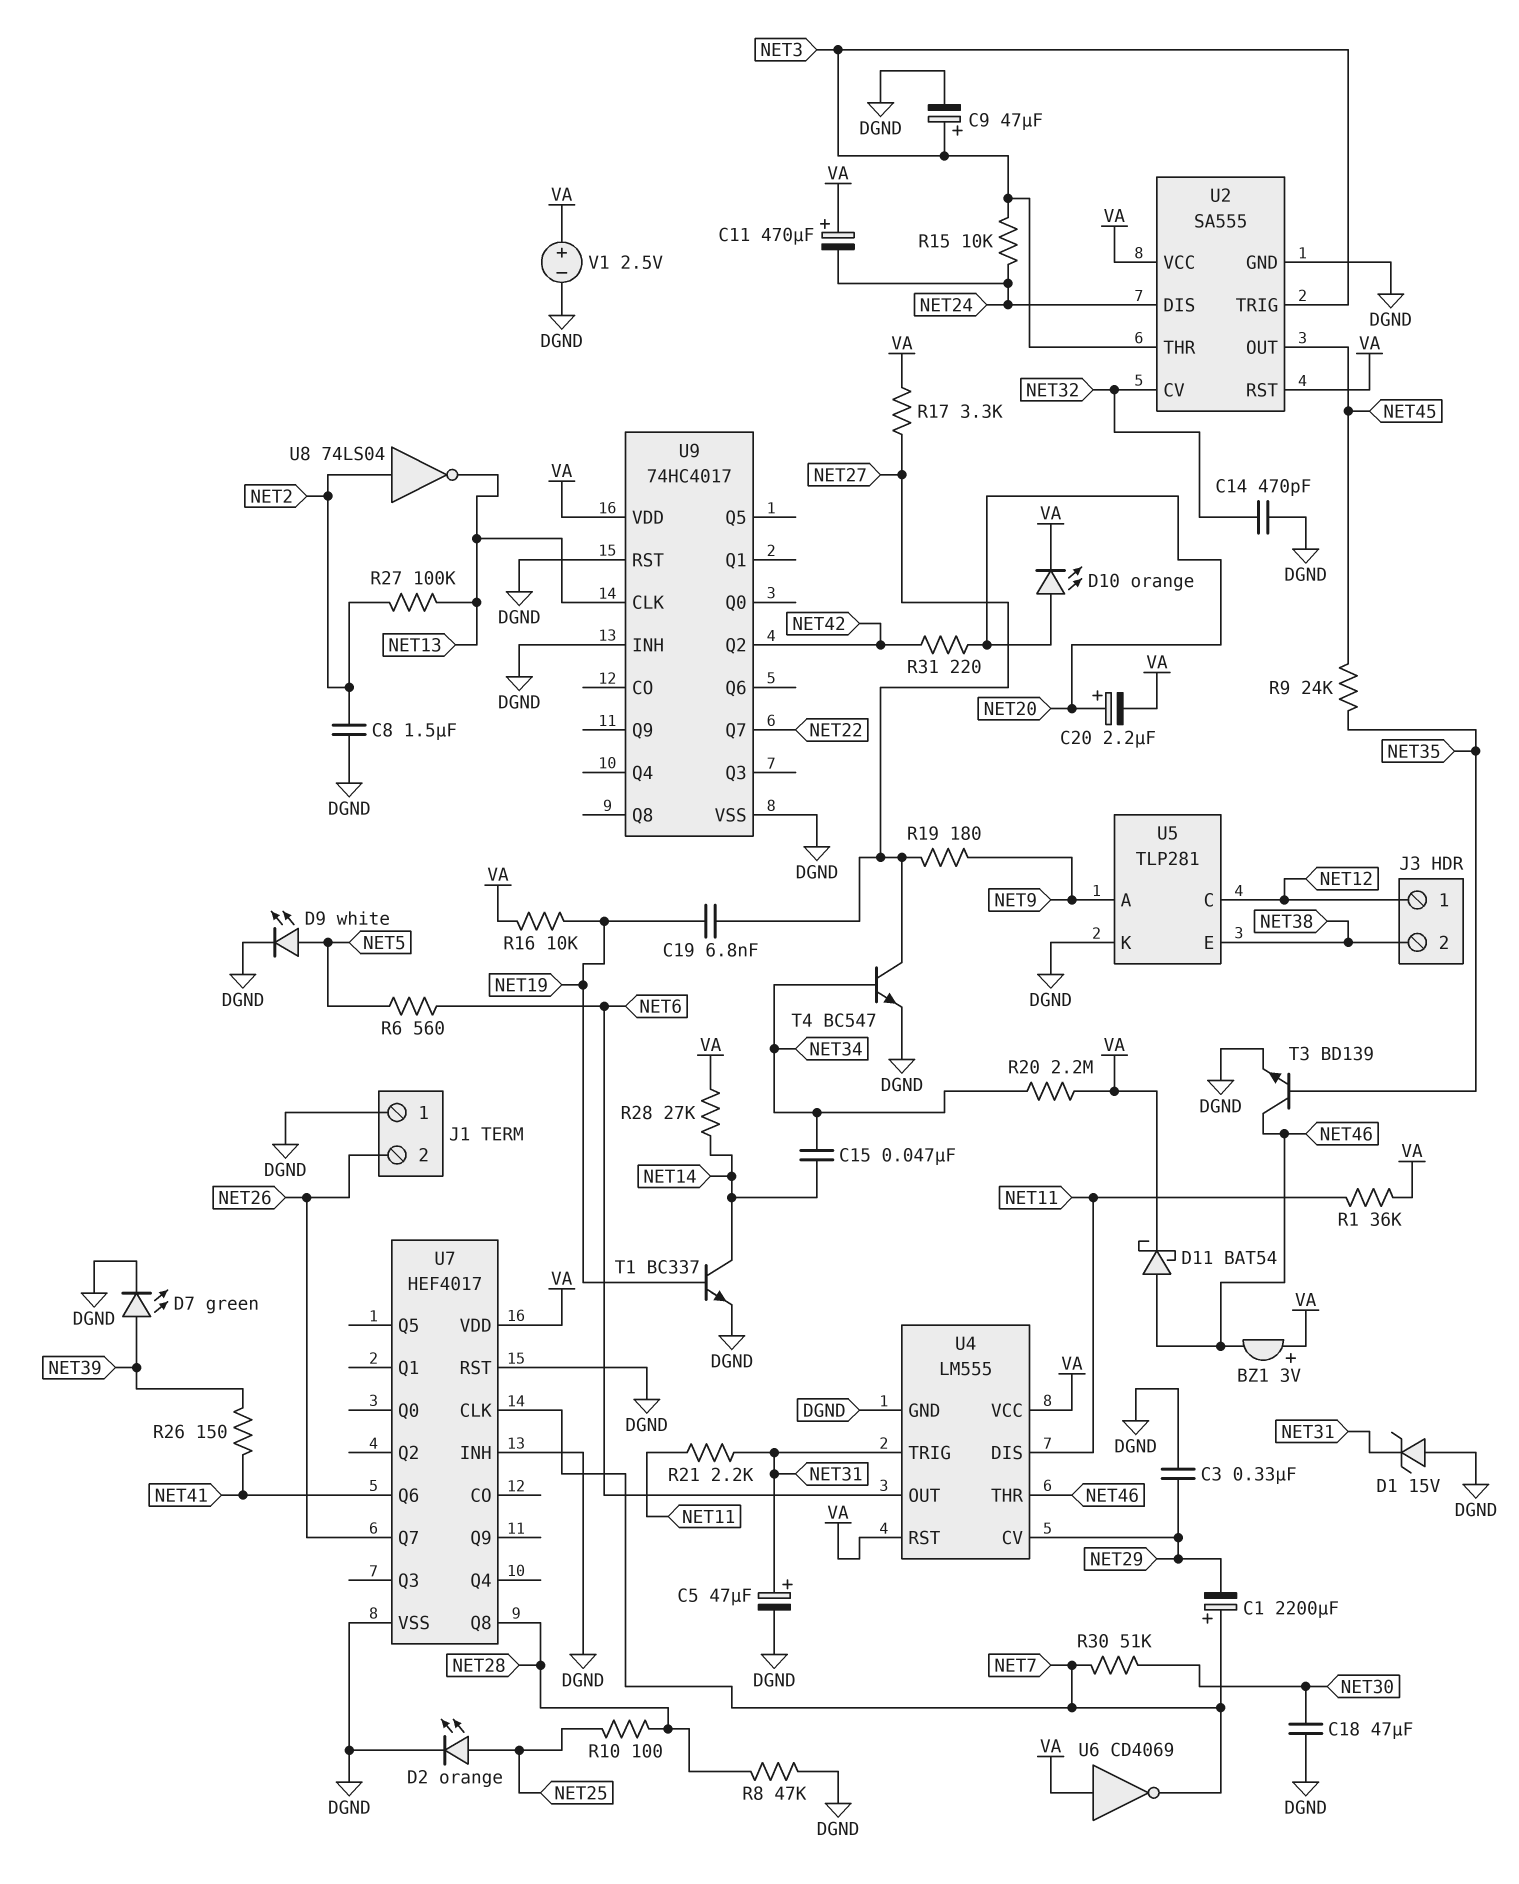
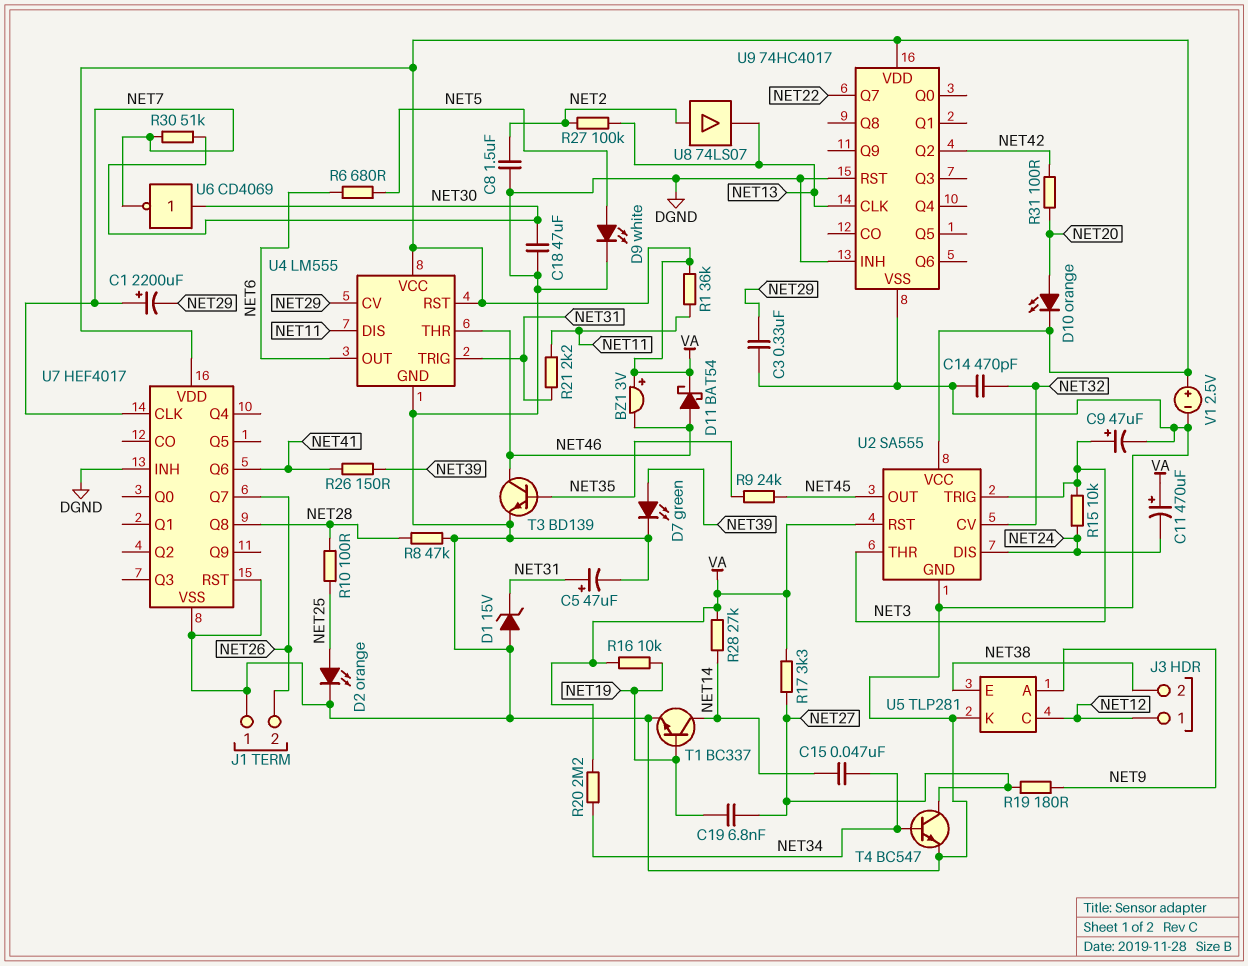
C20: 2.2uF (plus NET20, minus VA) -> none
R6: 560 (NET5, NET6) -> 680 (NET5, NET6)
R31: 220 (NET20, NET42) -> 100 (NET20, NET42)
U6: NOT CD4069 (in VA, out NET7) -> NOT CD4069 (in NET30, out NET7)
U8: NOT 74LS04 (in NET2, out NET13) -> buffer 74LS07 (in NET2, out NET13)

